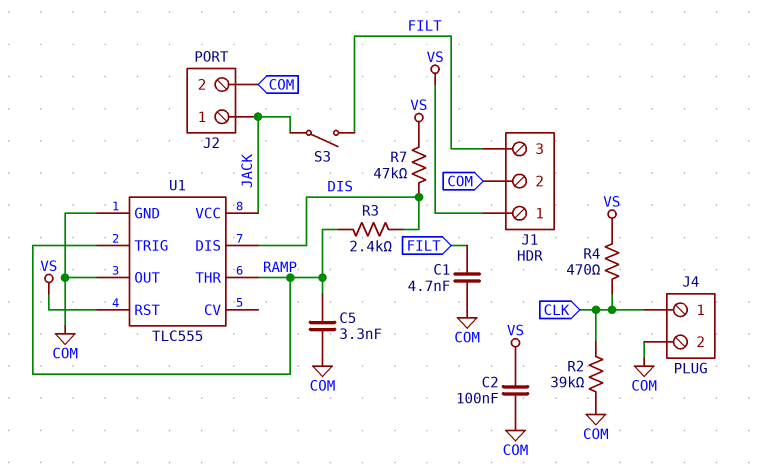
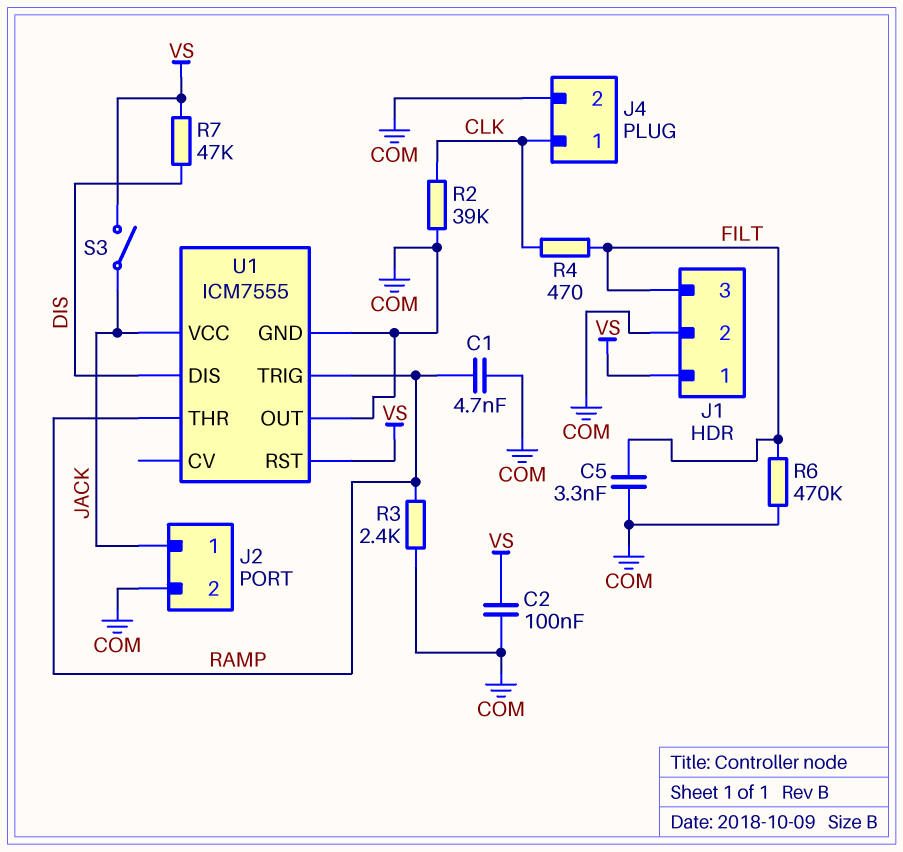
C1: 4.7nF (COM, FILT) -> 4.7nF (COM, RAMP)
C5: 3.3nF (COM, RAMP) -> 3.3nF (COM, FILT)
R3: 2.4k (DIS, RAMP) -> 2.4k (COM, RAMP)
R4: 470 (CLK, VS) -> 470 (CLK, FILT)
R6: none -> 470k (COM, FILT)
S3: switch (FILT, JACK) -> switch (JACK, VS)
U1: TLC555 -> ICM7555

